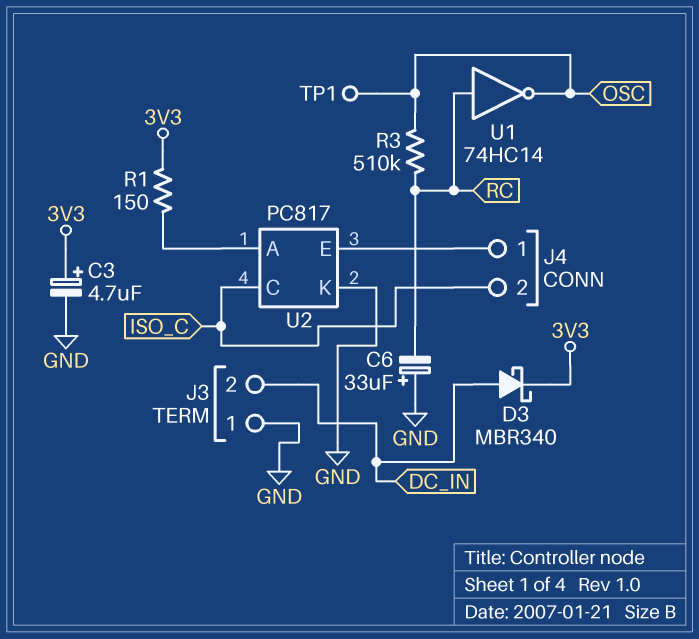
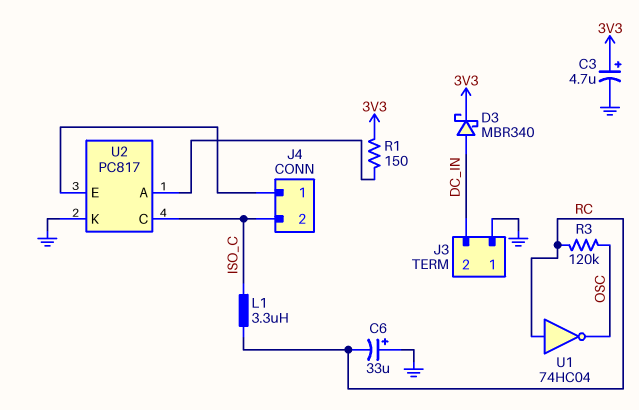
L1: none -> 3.3uH (ISO_C, RC)
R3: 510k (OSC, RC) -> 120k (OSC, RC)
TP1: test point (OSC) -> none
U1: NOT 74HC14 (in RC, out OSC) -> NOT 74HC04 (in RC, out OSC)

